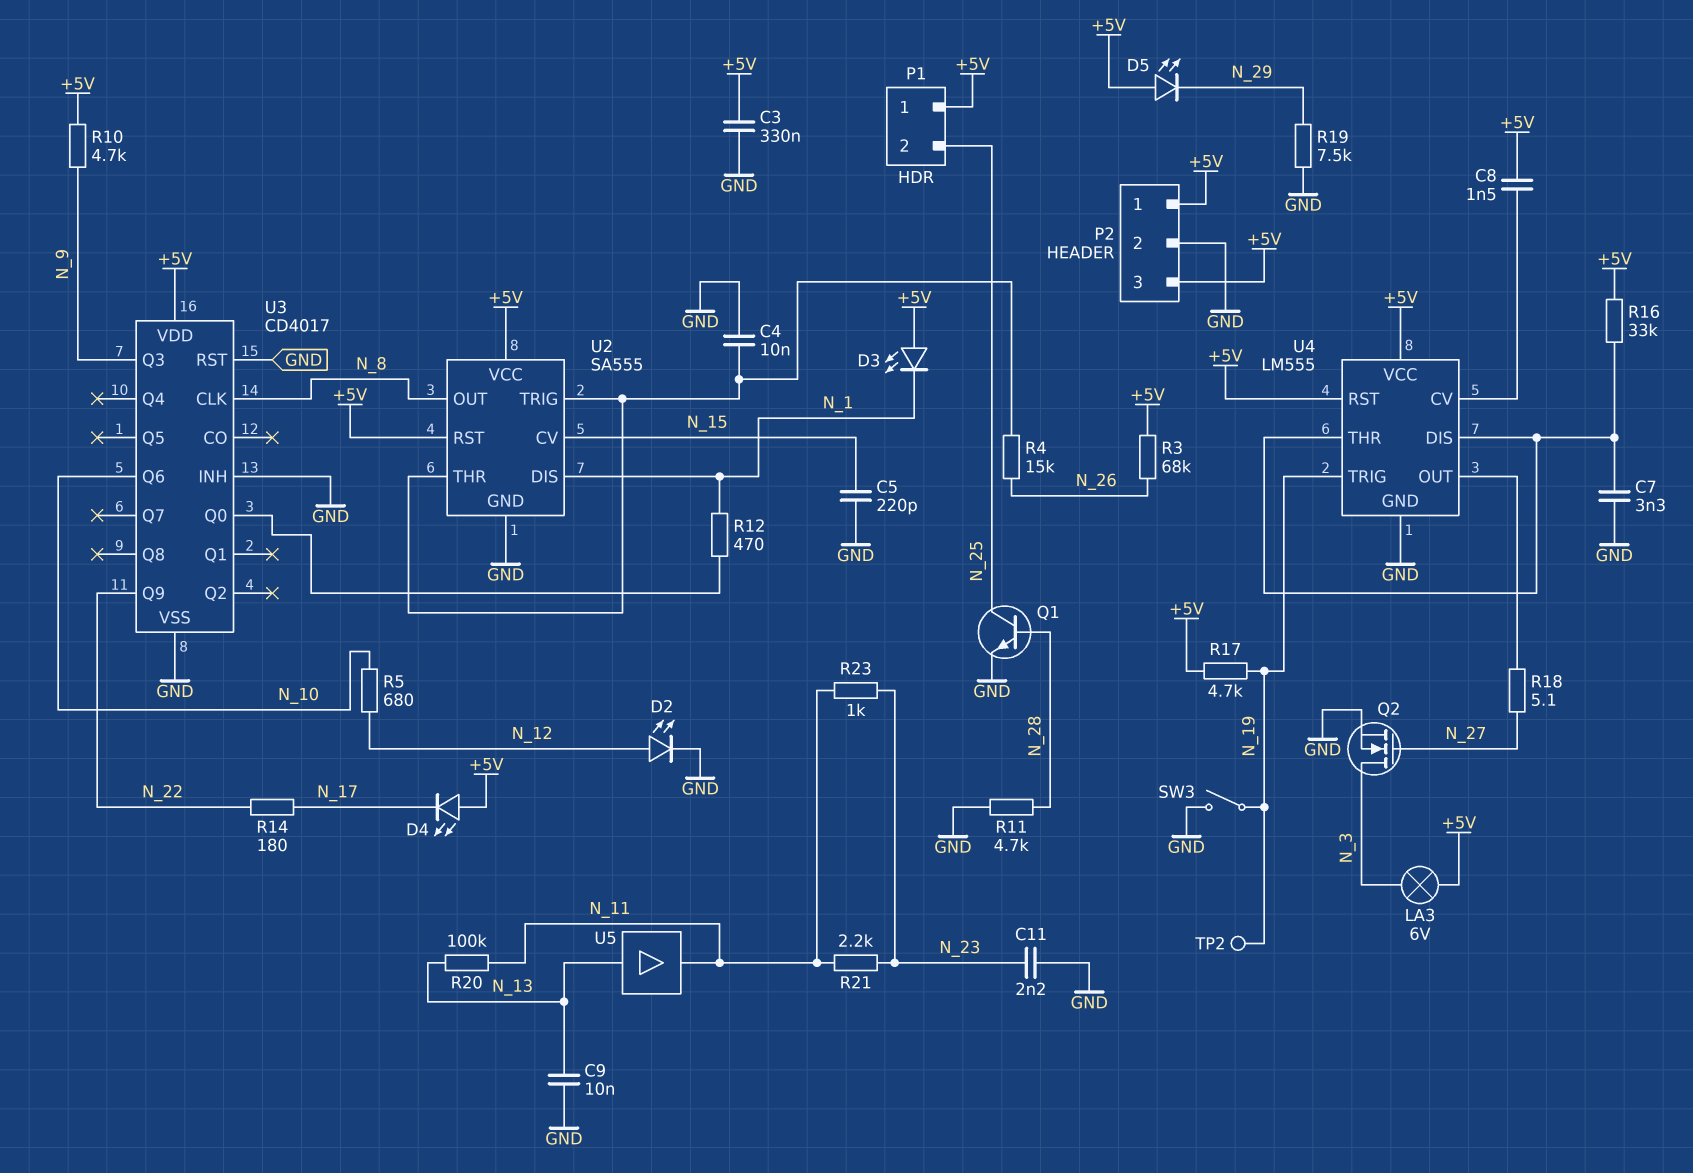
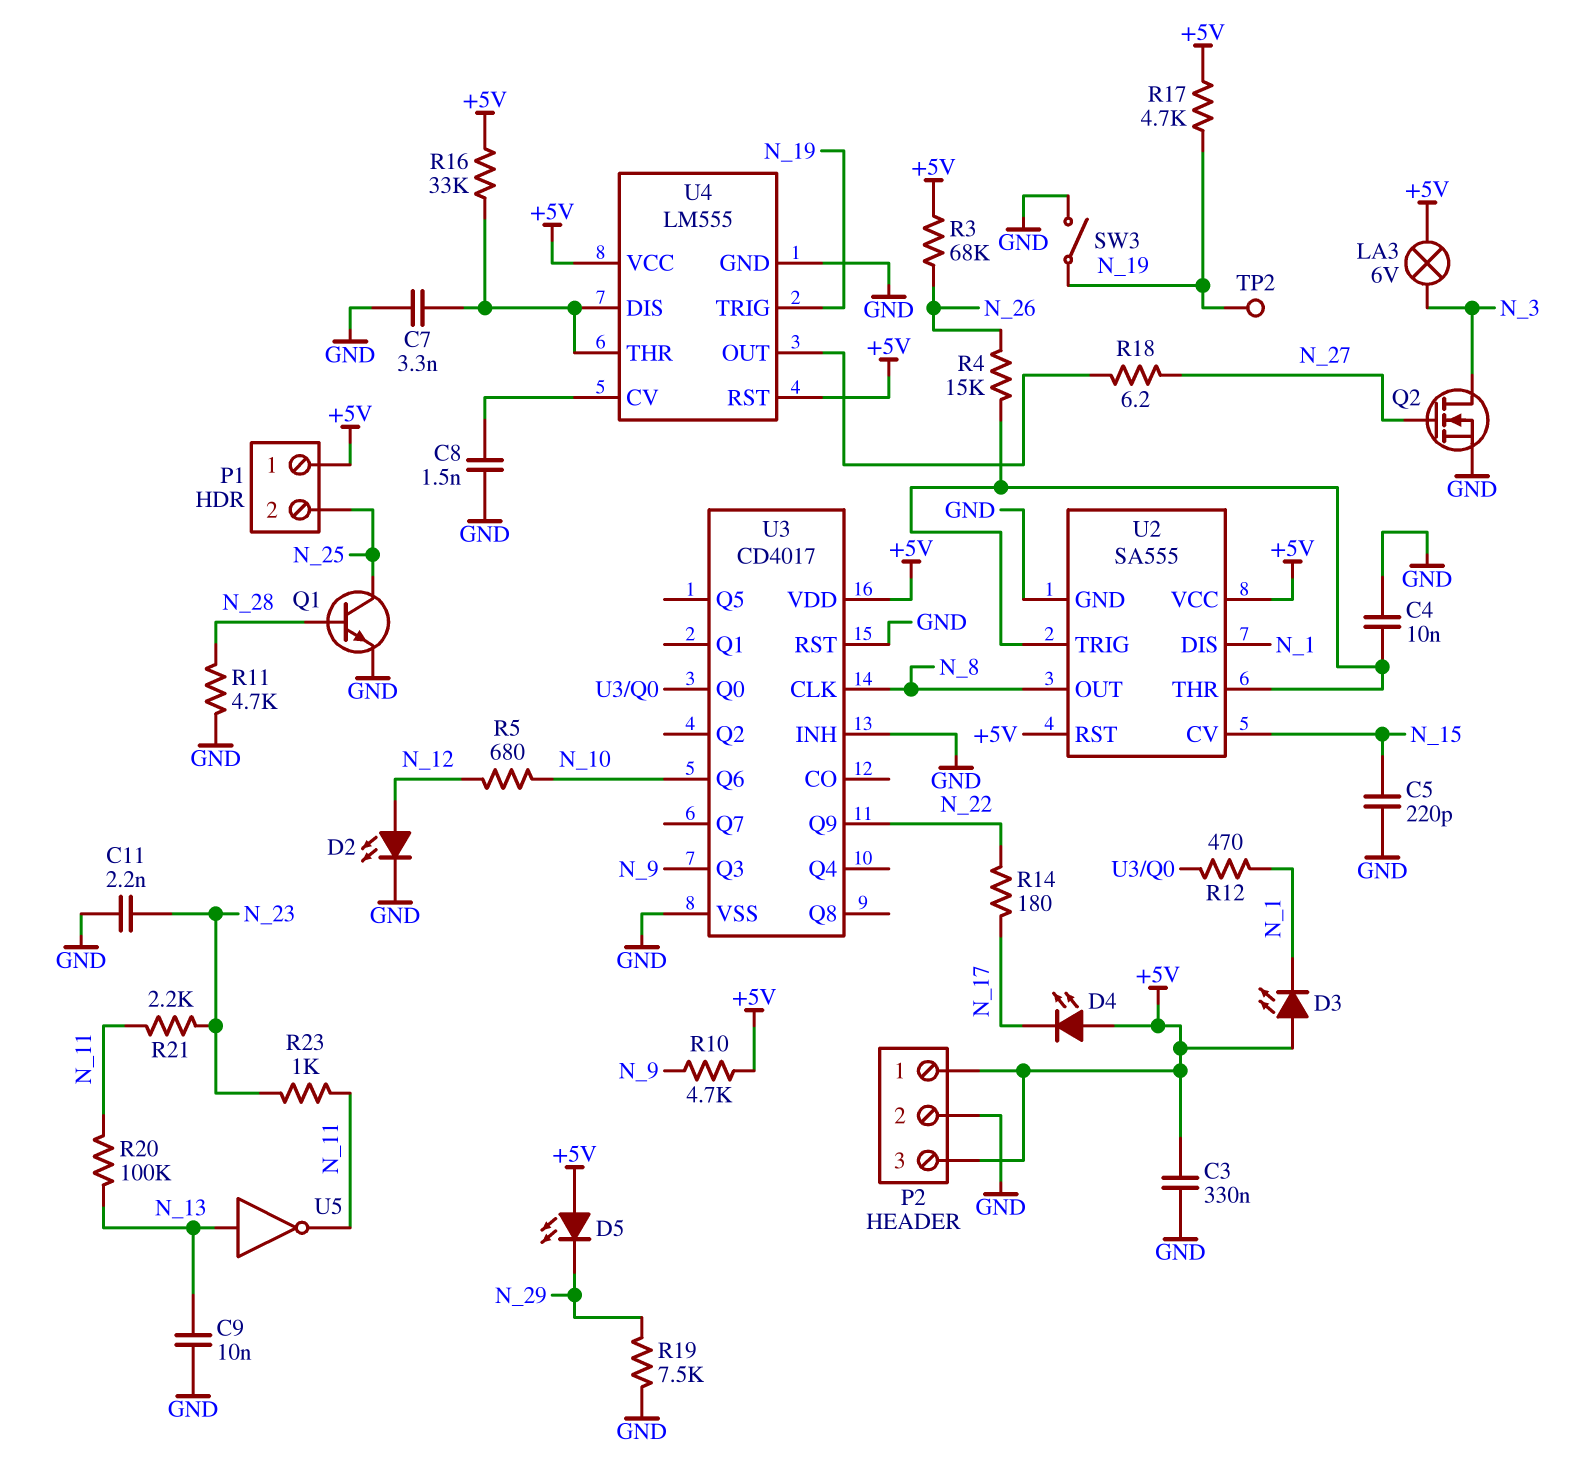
C8: 1.5nF (+5V, U4/CV) -> 1.5nF (GND, U4/CV)
R18: 5.1 (N_27, U4/OUT) -> 6.2 (N_27, U4/OUT)
U5: buffer (in N_13, out N_11) -> NOT (in N_13, out N_11)

